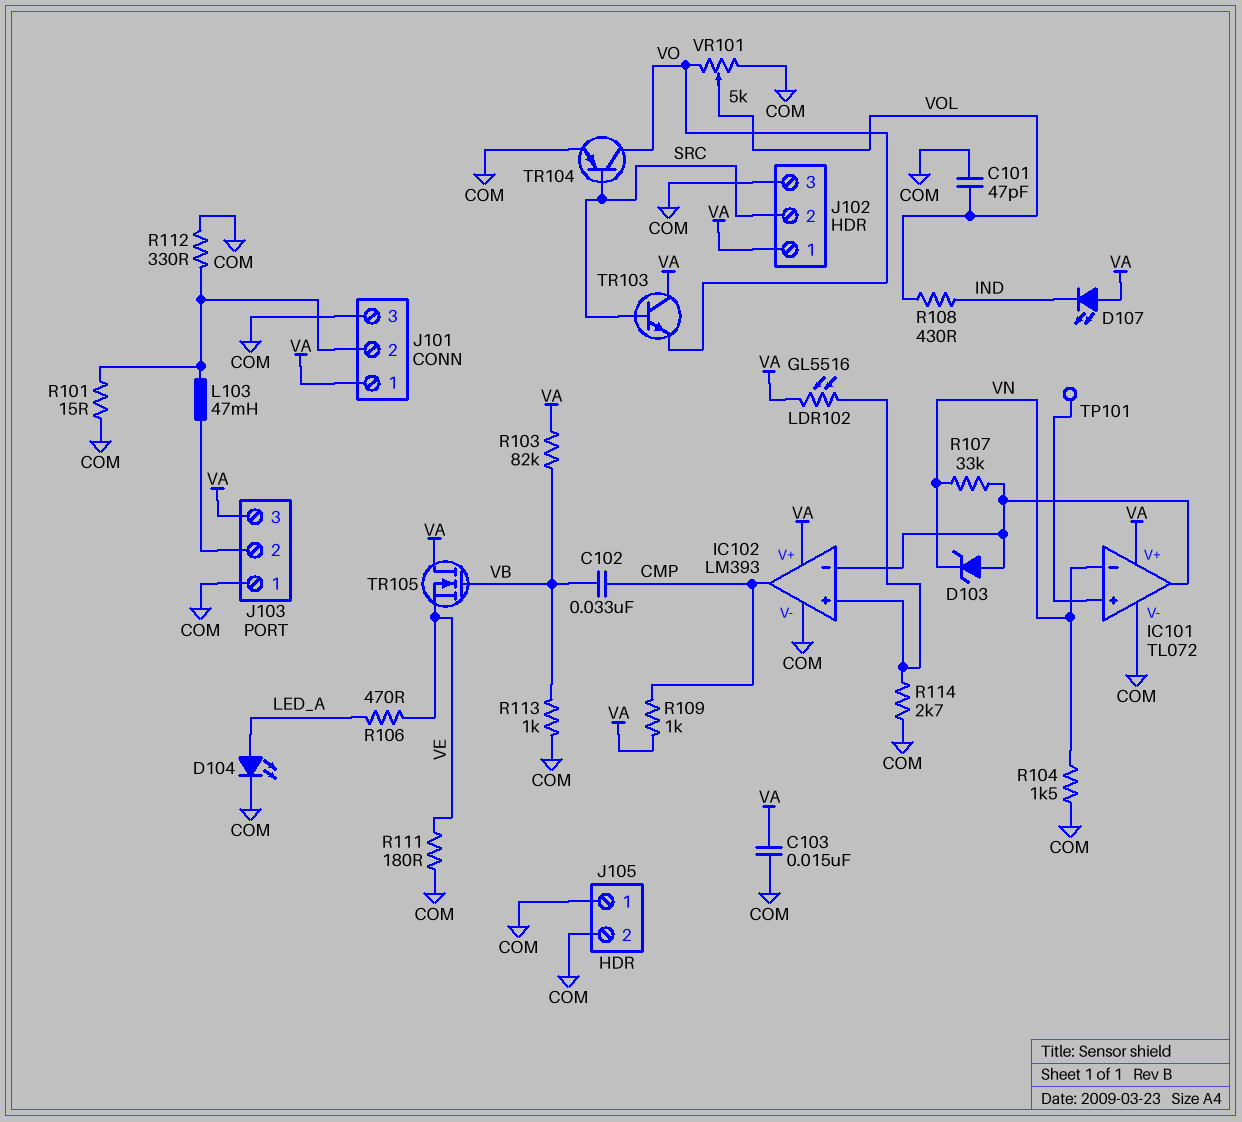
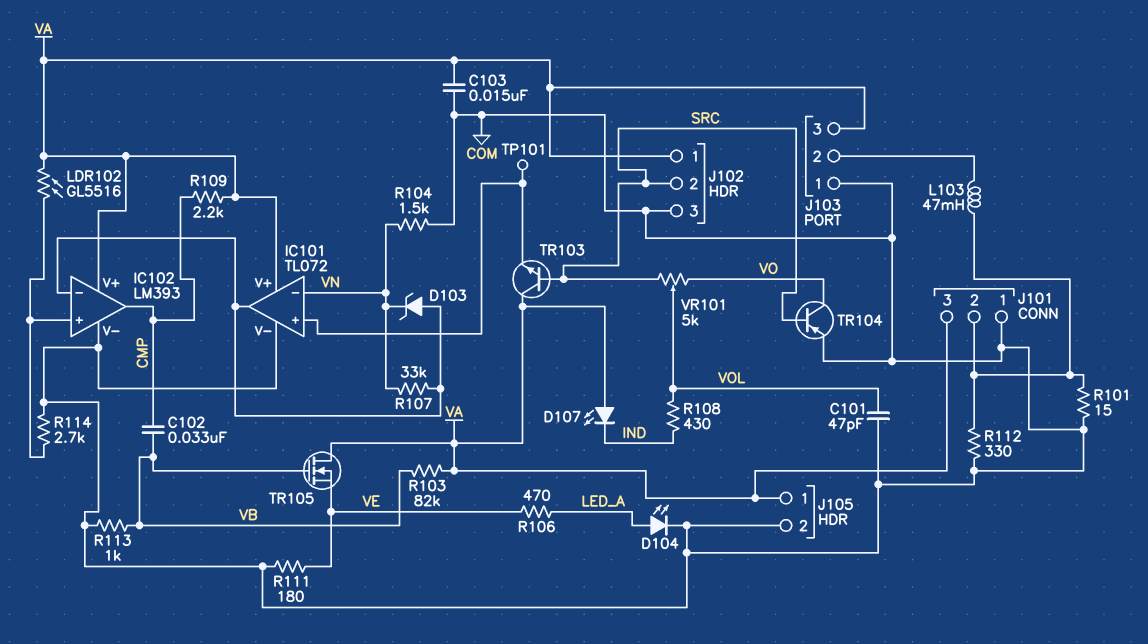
J101 pin 1: VA -> COM
J101 pin 3: COM -> VA
J105 pin 1: COM -> VA
R109: 1k (CMP, VA) -> 2.2k (CMP, VA)
TR103: NPN (B SRC, C VA, E VO) -> NPN (B SRC, C VA, E IC101/in+)
VR101: 5k (COM, VO, wiper VOL) -> 5k (SRC, VO, wiper VOL)

